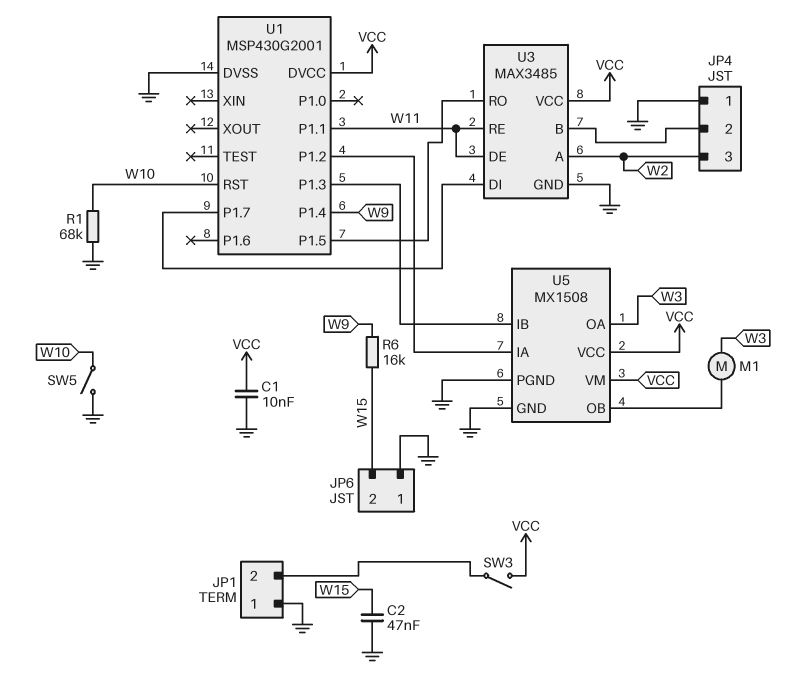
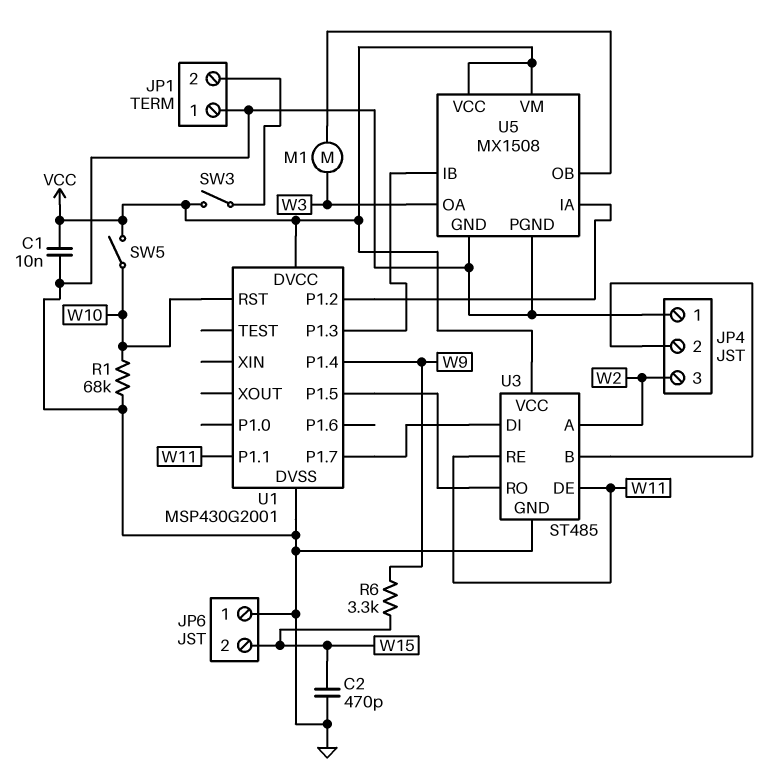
C2: 47nF (GND, W15) -> 470pF (GND, W15)
R6: 16k (W9, W15) -> 3.3k (W9, W15)
SW5: switch (GND, W10) -> switch (VCC, W10)
U3: MAX3485 -> ST485

